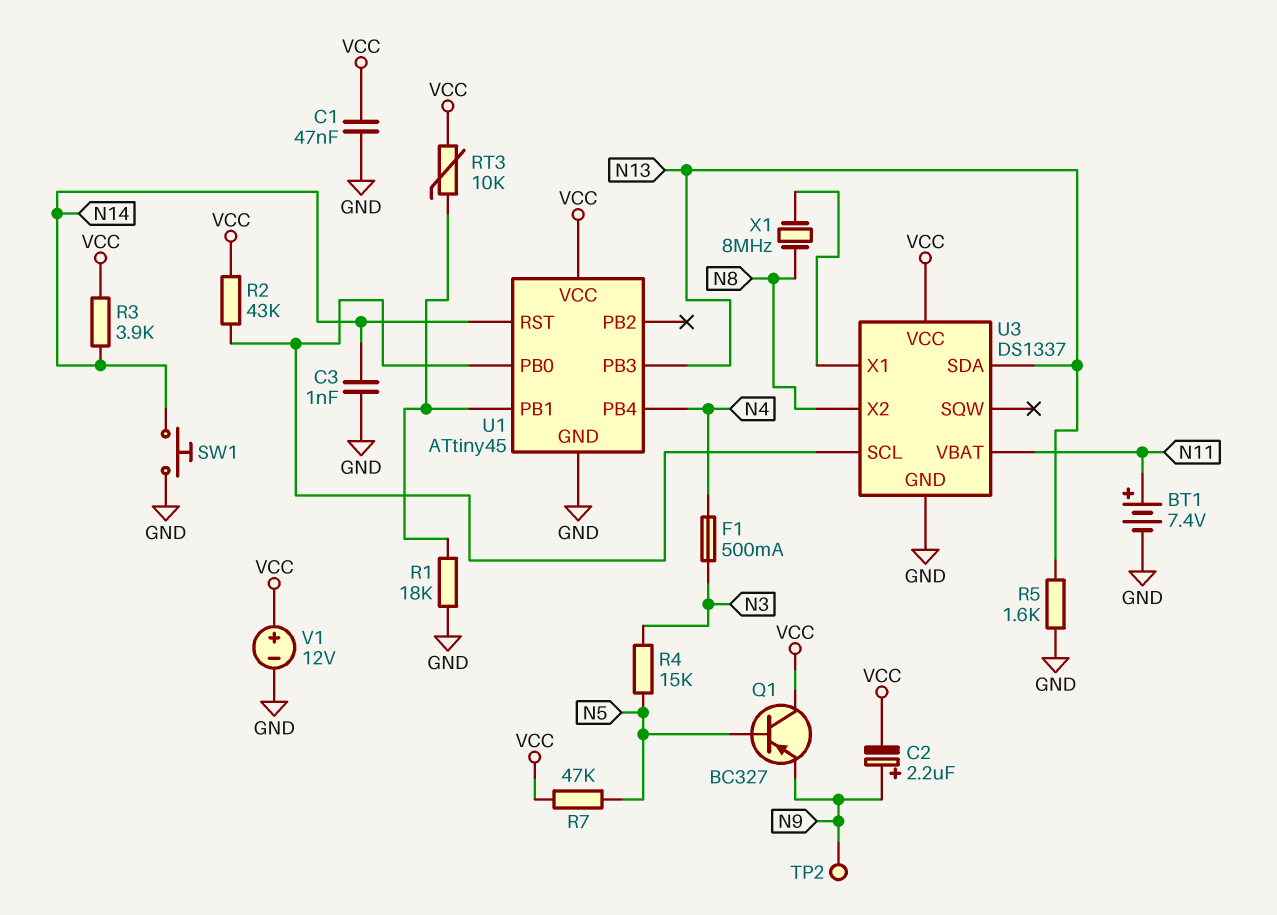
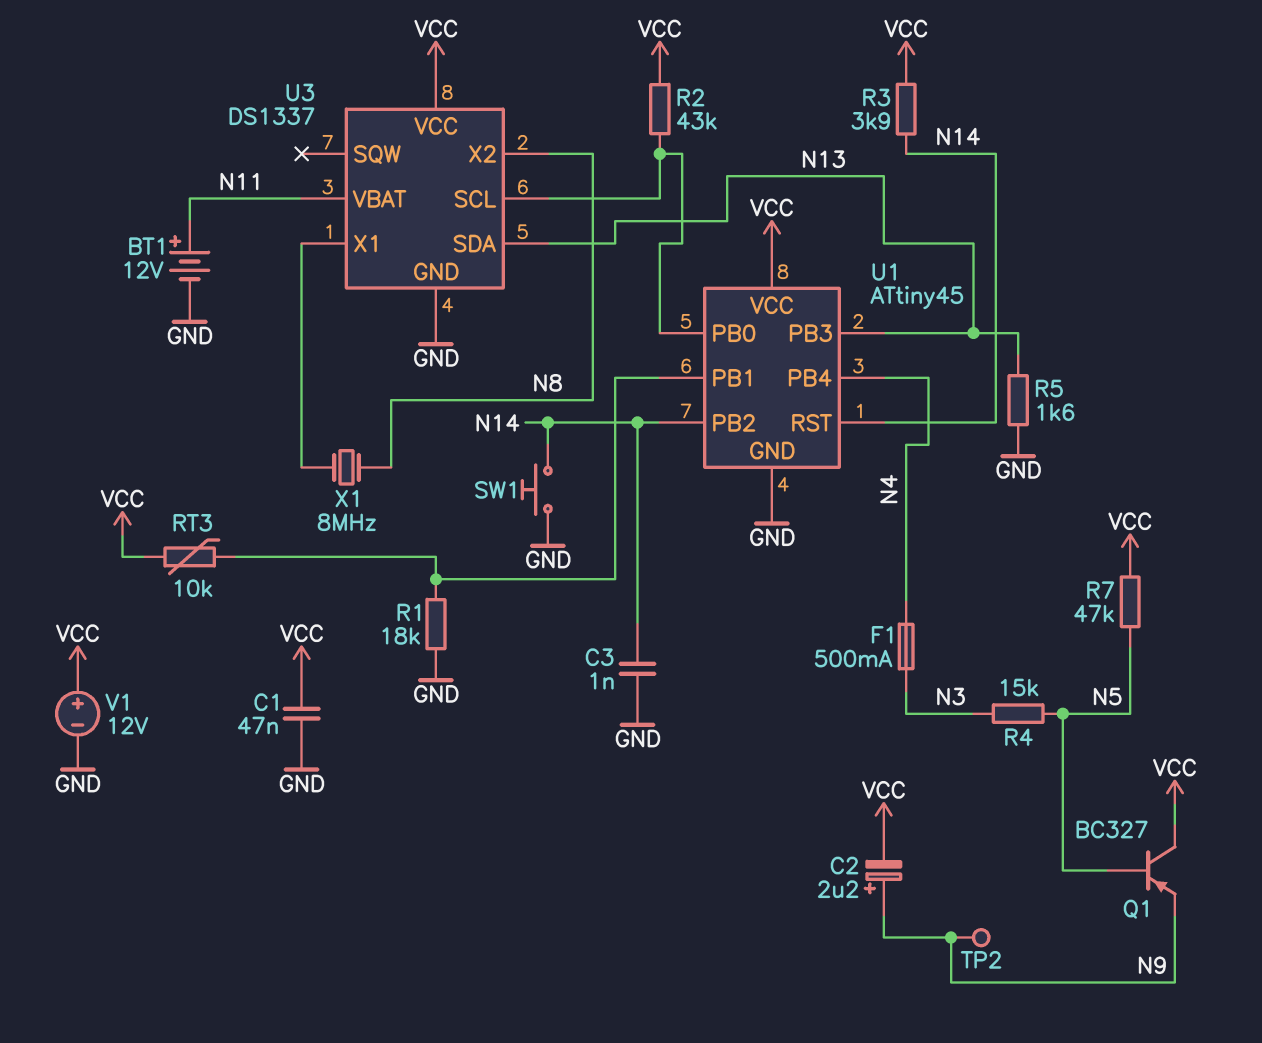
BT1: 7.4V (plus N11, minus GND) -> 12V (plus N11, minus GND)
U1 pin PB2: none -> N14

